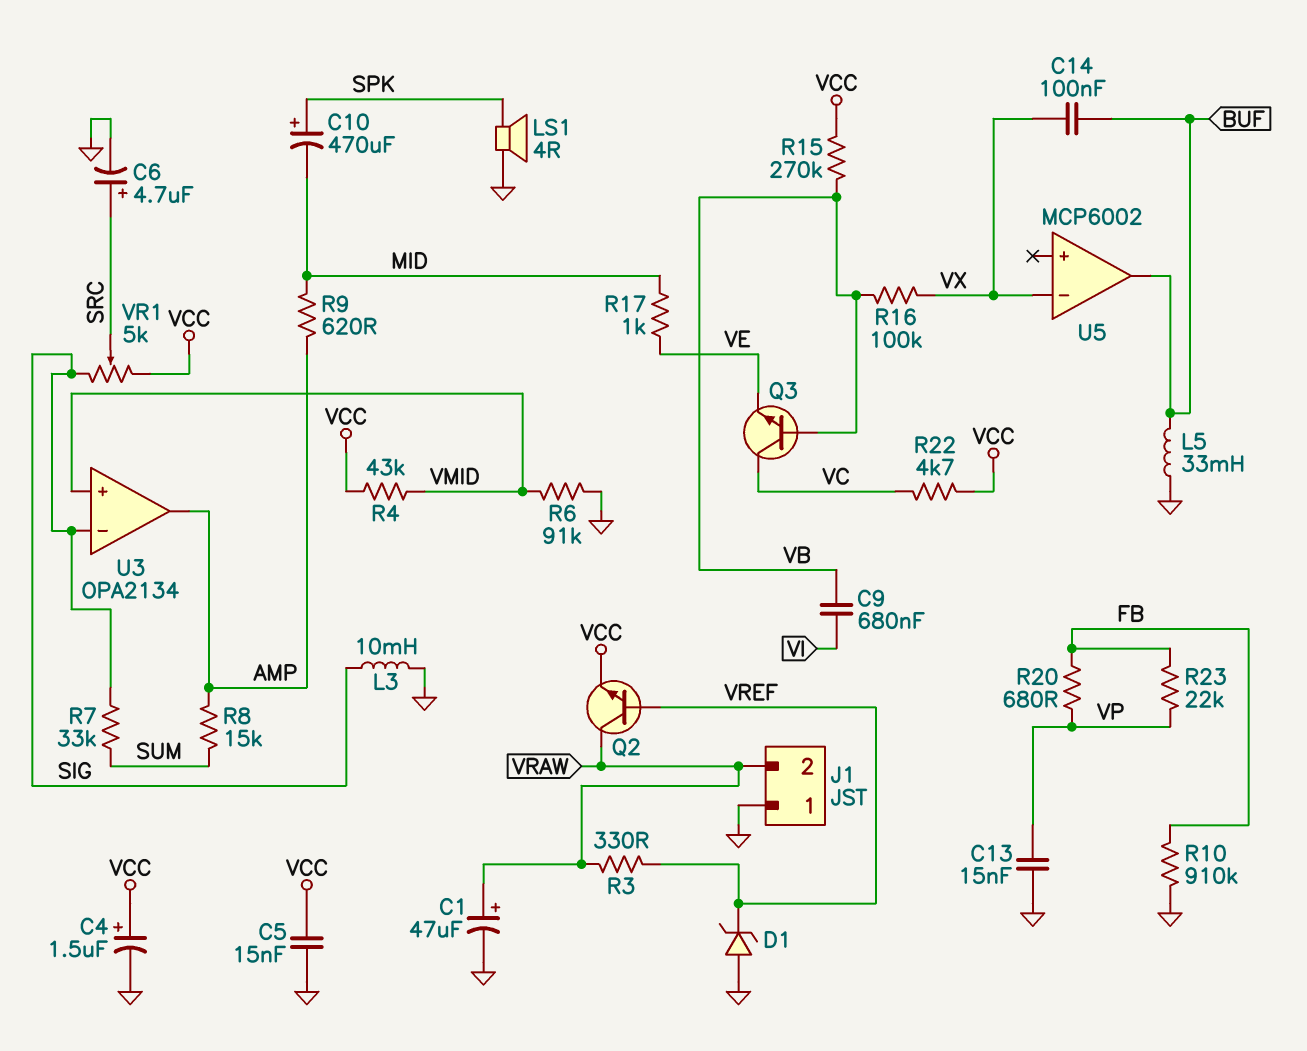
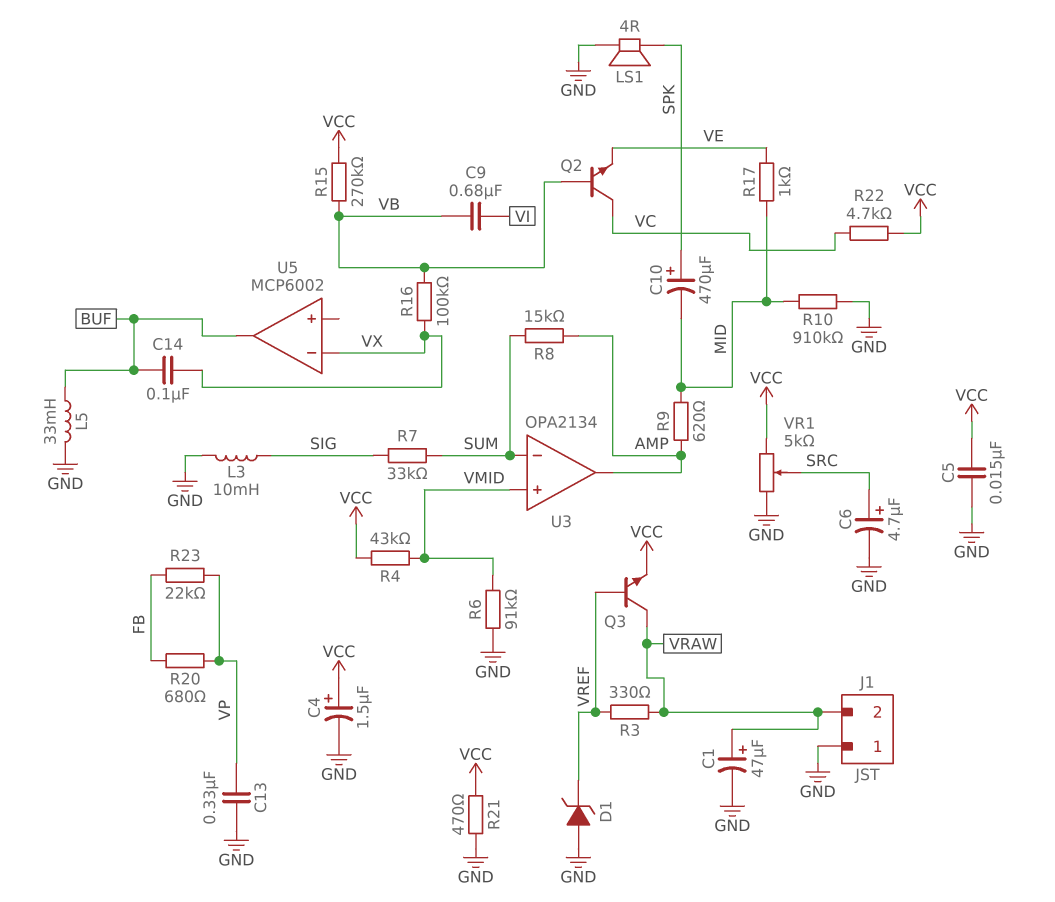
C13: 15nF (GND, VP) -> 330nF (GND, VP)
Q2: NPN (B VREF, C VRAW, E VCC) -> NPN (B VB, C VC, E VE)
Q3: NPN (B VB, C VC, E VE) -> NPN (B VREF, C VRAW, E VCC)
R10: 910k (FB, GND) -> 910k (GND, MID)
R21: none -> 470 (GND, VCC)
U3 pin in-: SIG -> SUM
VR1: 5k (SIG, VCC, wiper SRC) -> 5k (GND, VCC, wiper SRC)

